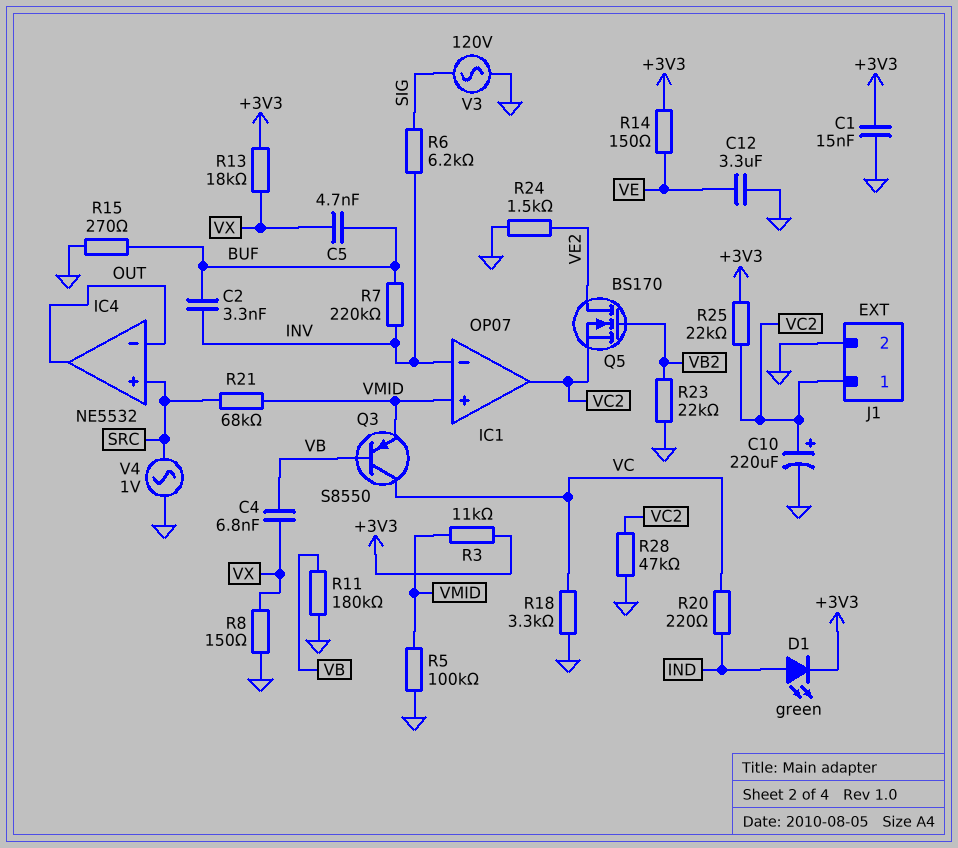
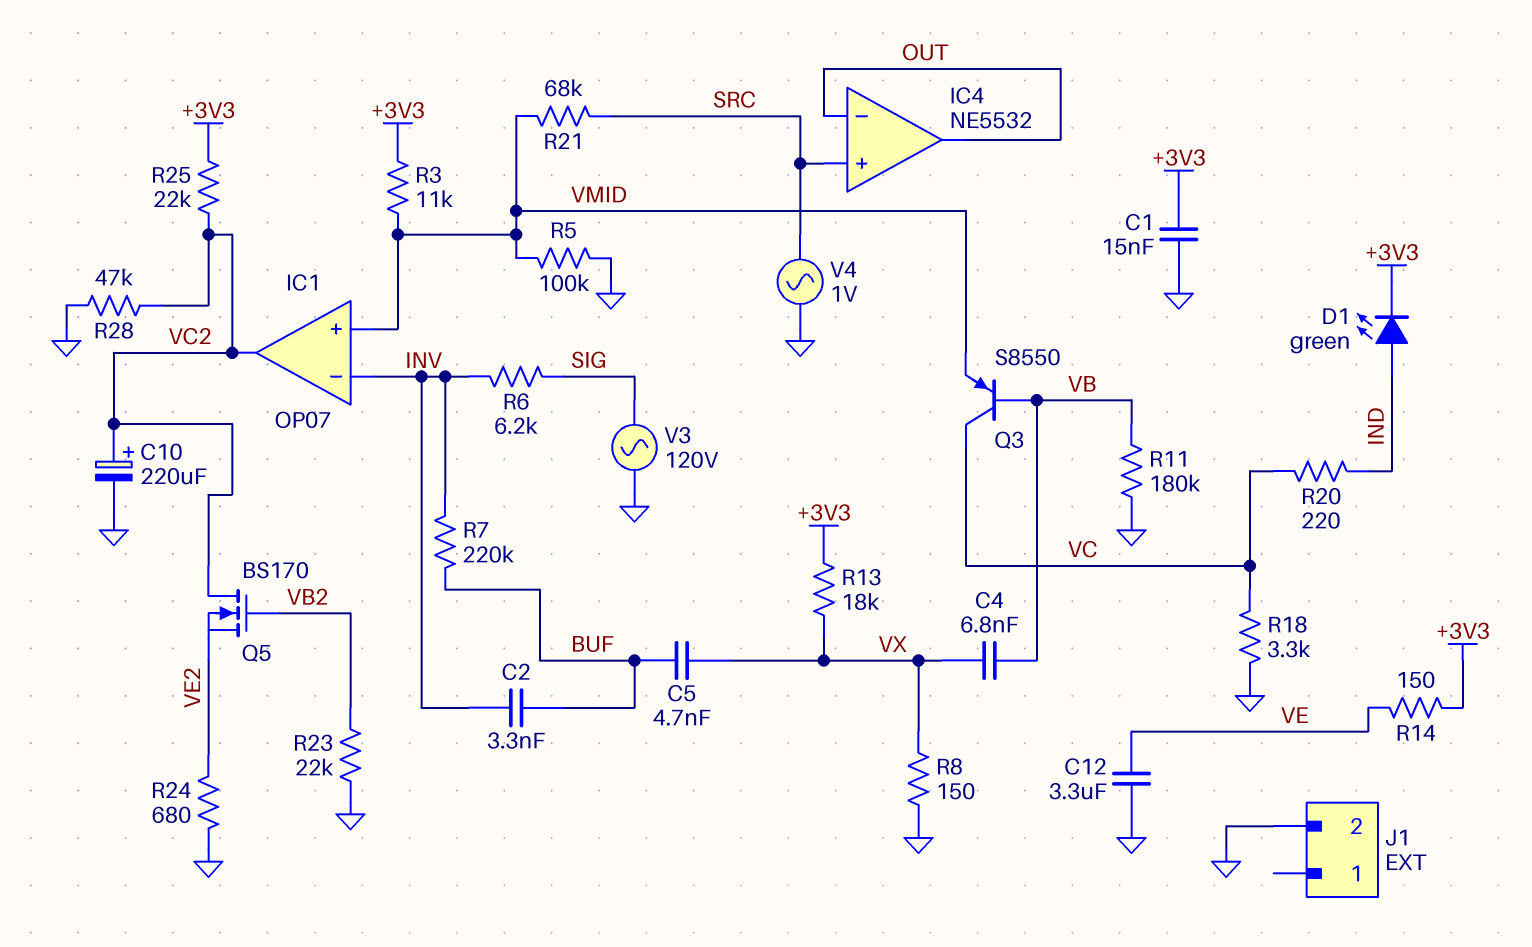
J1 pin 1: VC2 -> none
Q5: NMOS BS170 (G VB2, D VE2, S VC2) -> NMOS BS170 (G VB2, D VC2, S VE2)
R15: 270 (BUF, GND) -> none
R24: 1.5k (GND, VE2) -> 680 (GND, VE2)

